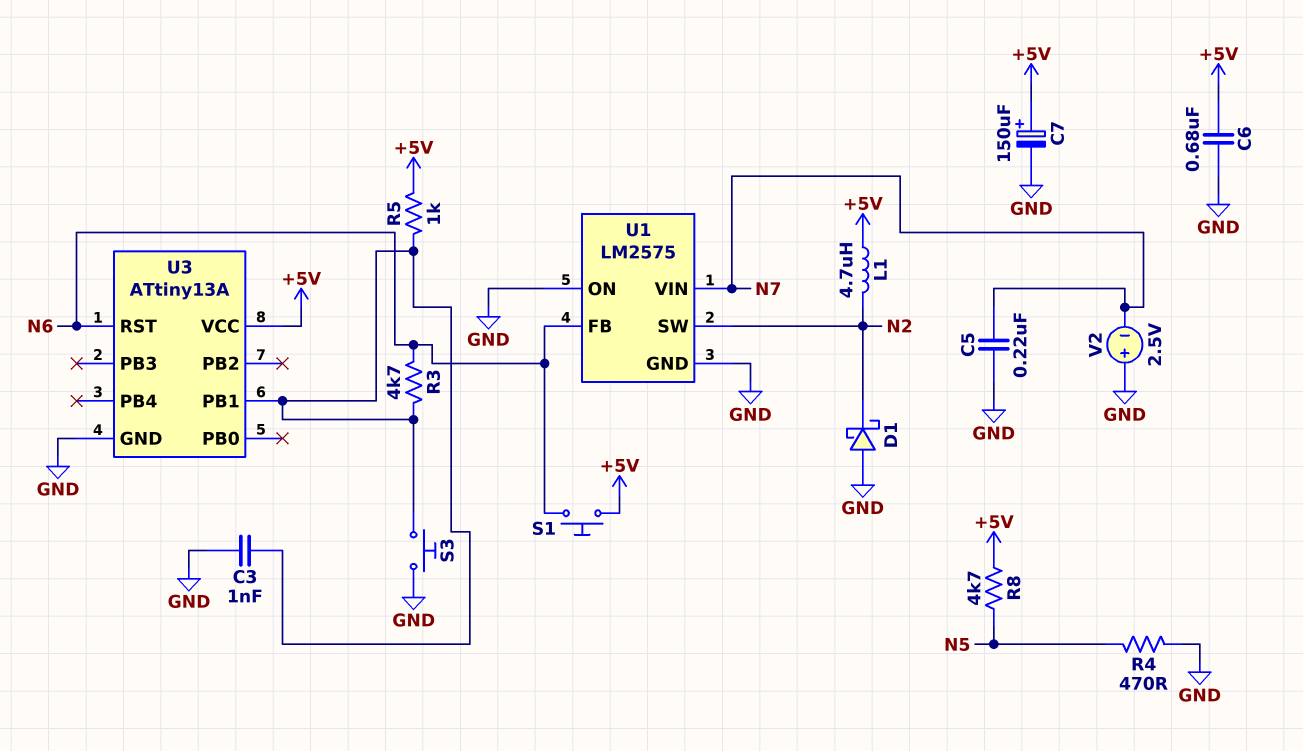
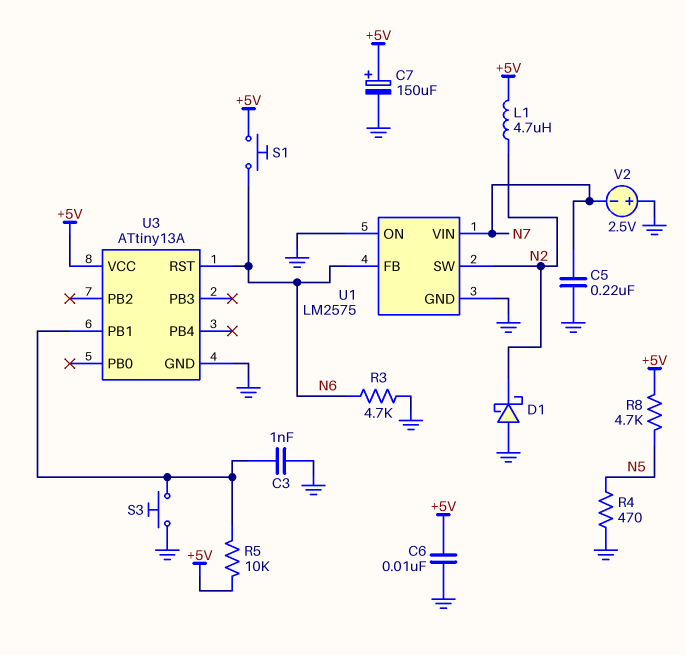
C6: 680nF (+5V, GND) -> 10nF (+5V, GND)
R3: 4.7k (N6, U3/PB1) -> 4.7k (GND, N6)
R5: 1k (+5V, U3/PB1) -> 10k (+5V, U3/PB1)

